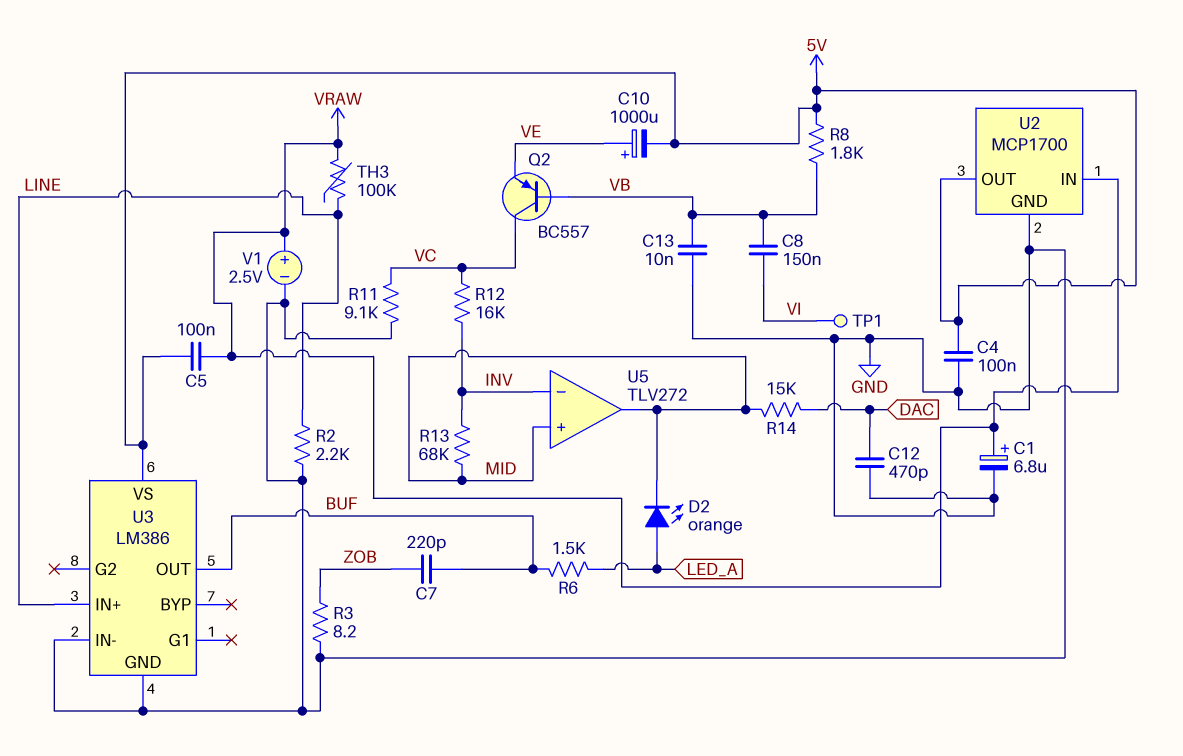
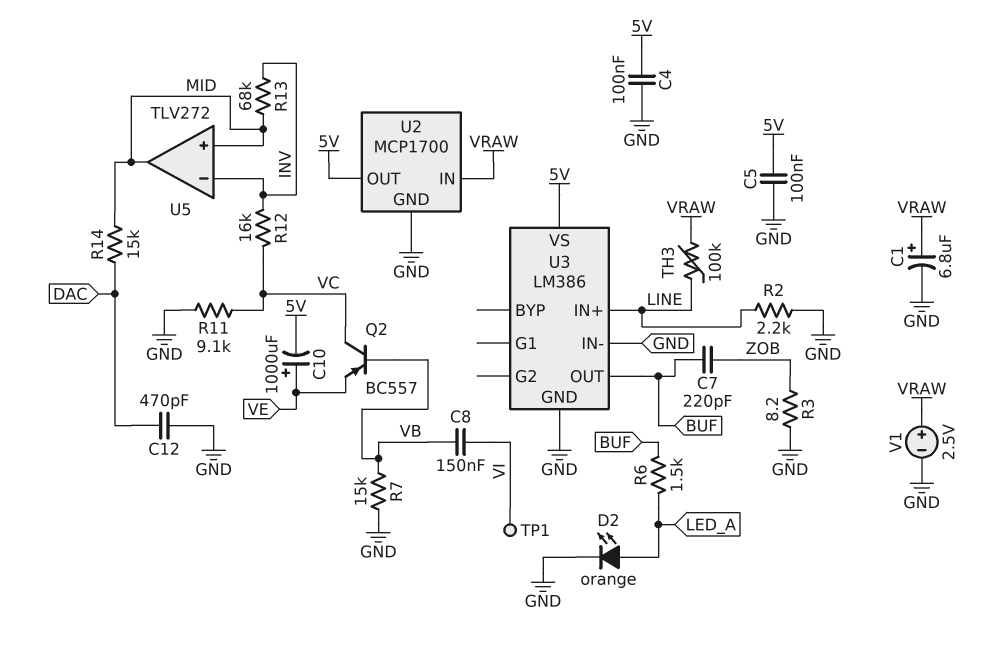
C5: 100nF (5V, VRAW) -> 100nF (5V, GND)
C13: 10nF (GND, VB) -> none
D2: LED orange (A LED_A, K MID) -> LED orange (A LED_A, K GND)
R7: none -> 15k (GND, VB)
R8: 1.8k (5V, VB) -> none

